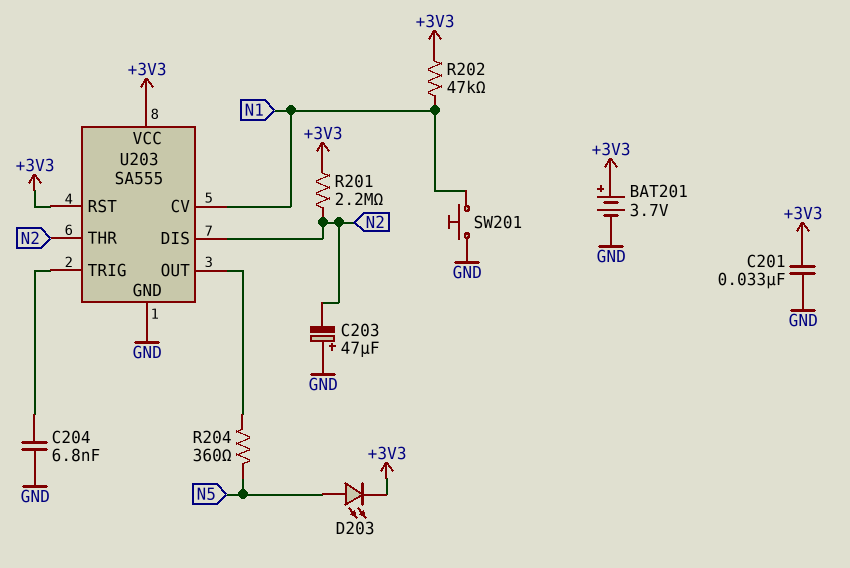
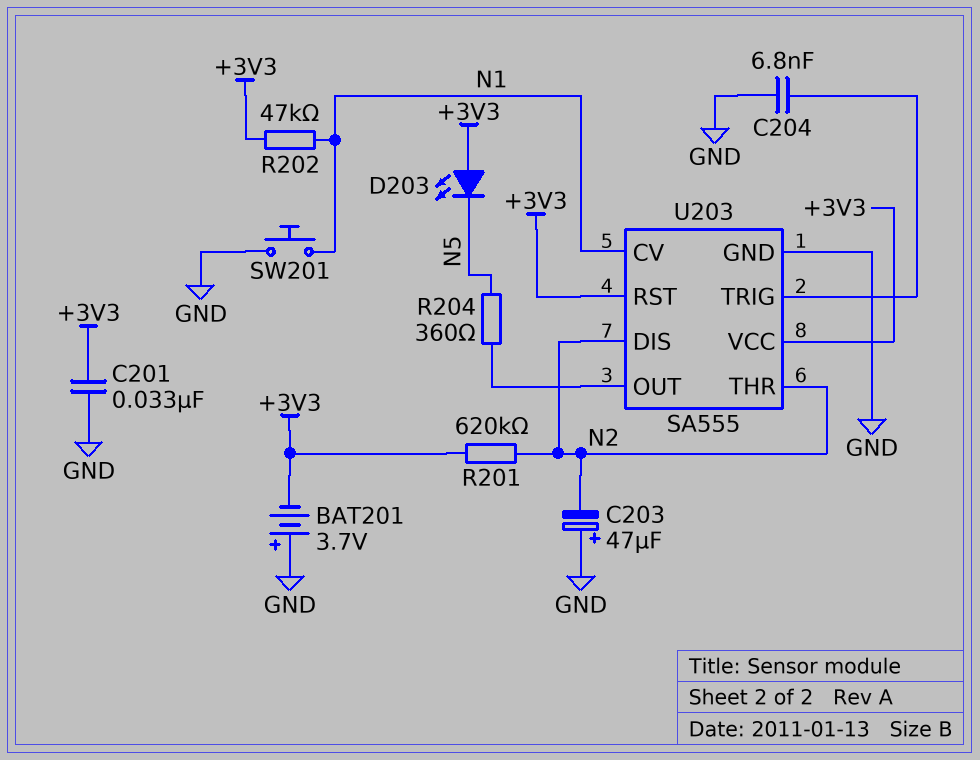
BAT201: 3.7V (plus +3V3, minus GND) -> 3.7V (plus GND, minus +3V3)
D203: LED (A N5, K +3V3) -> LED (A +3V3, K N5)
R201: 2.2M (+3V3, N2) -> 620k (+3V3, N2)

